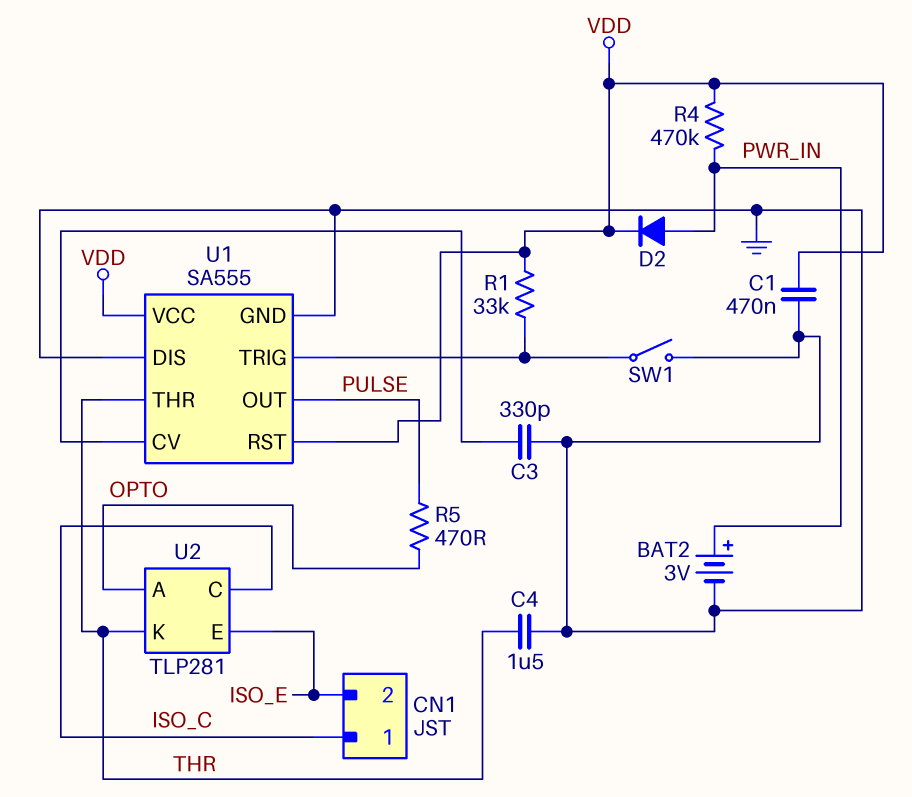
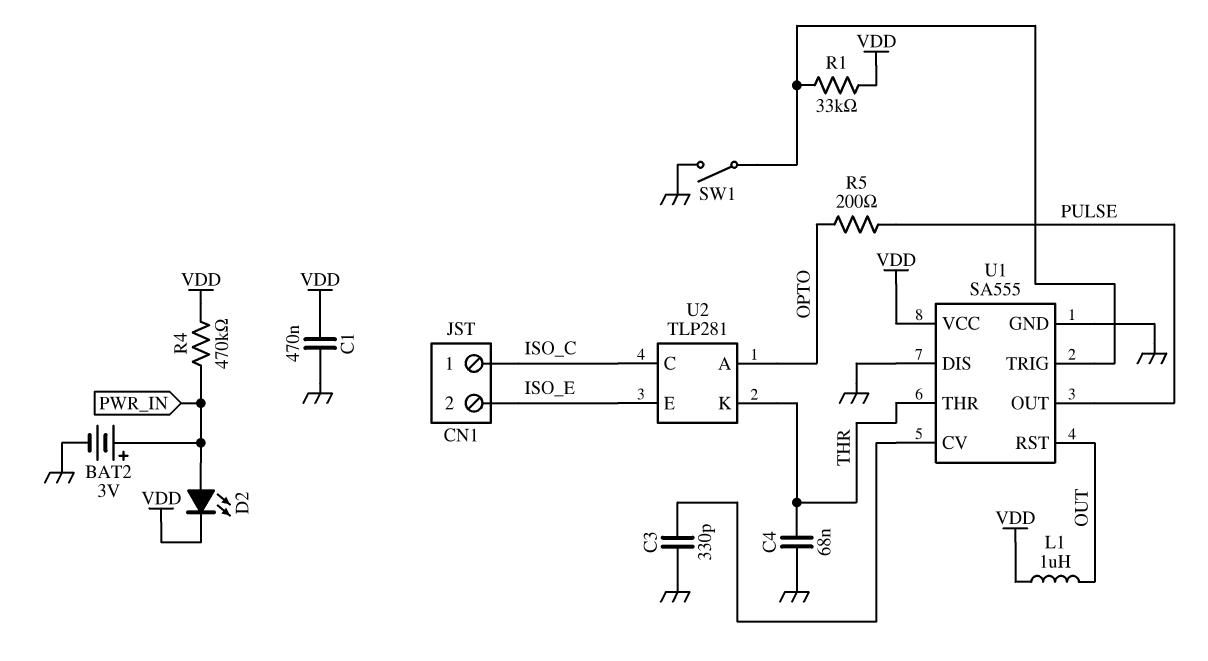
C4: 1.5uF (GND, THR) -> 68nF (GND, THR)
D2: diode (A PWR_IN, K VDD) -> LED (A PWR_IN, K VDD)
L1: none -> 1uH (OUT, VDD)
R5: 470 (OPTO, PULSE) -> 200 (OPTO, PULSE)
U1 pin RST: VDD -> OUT

